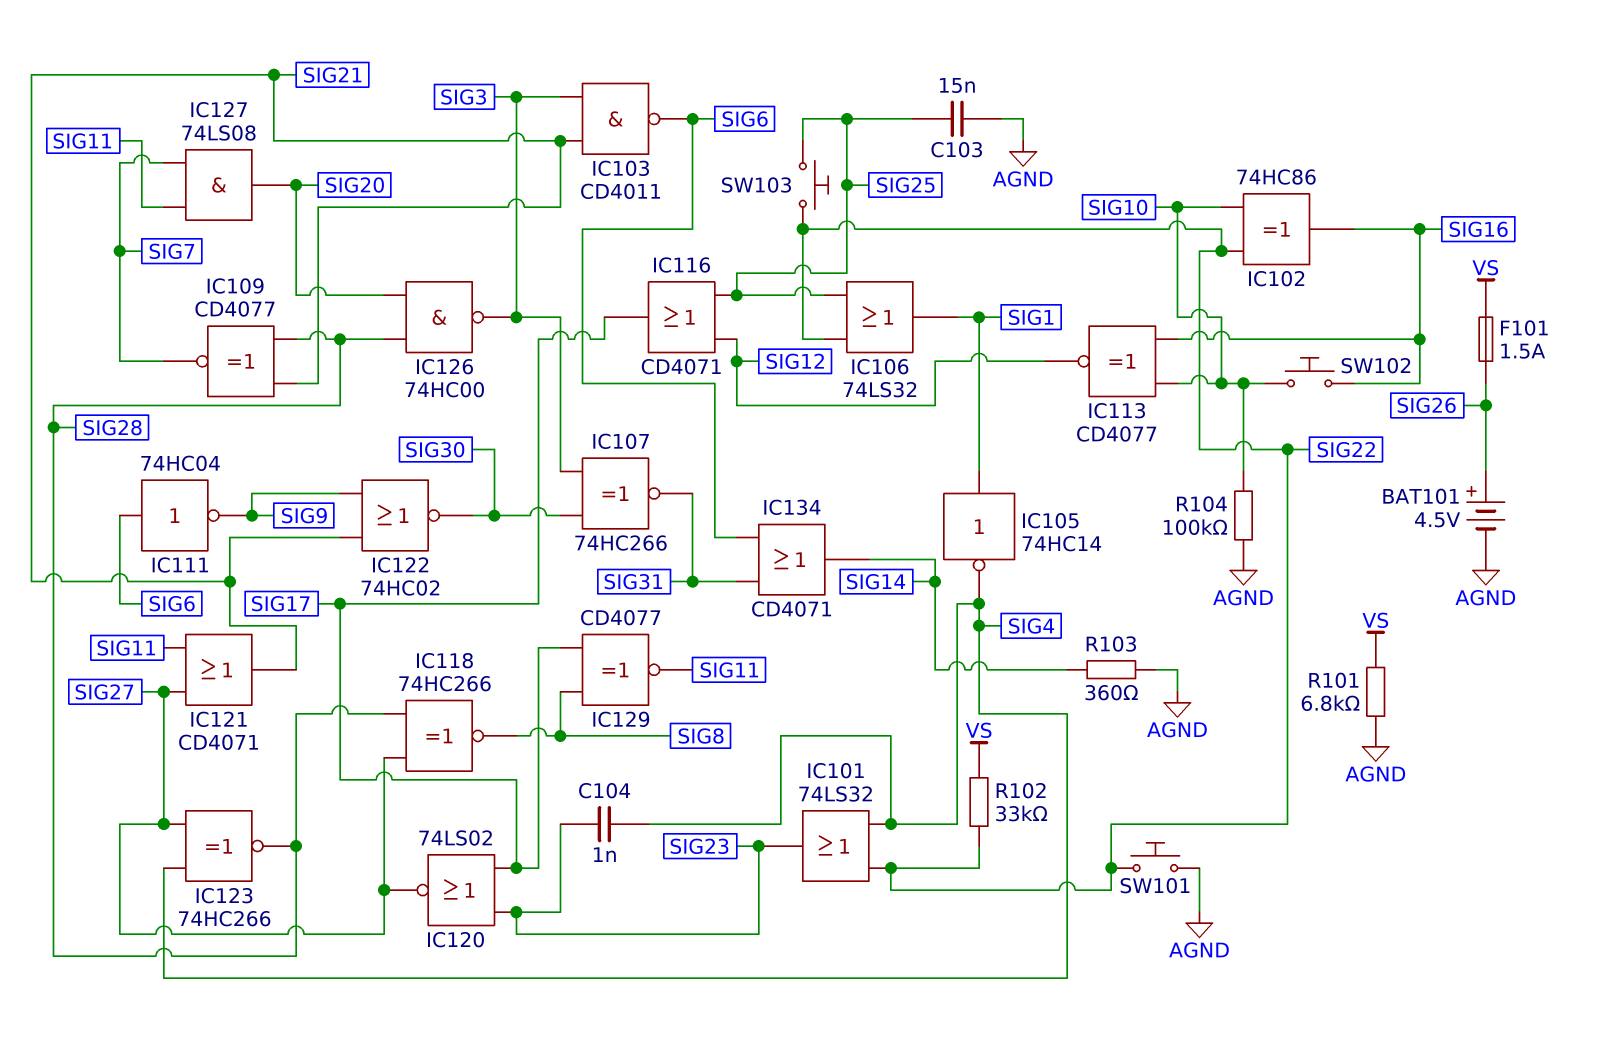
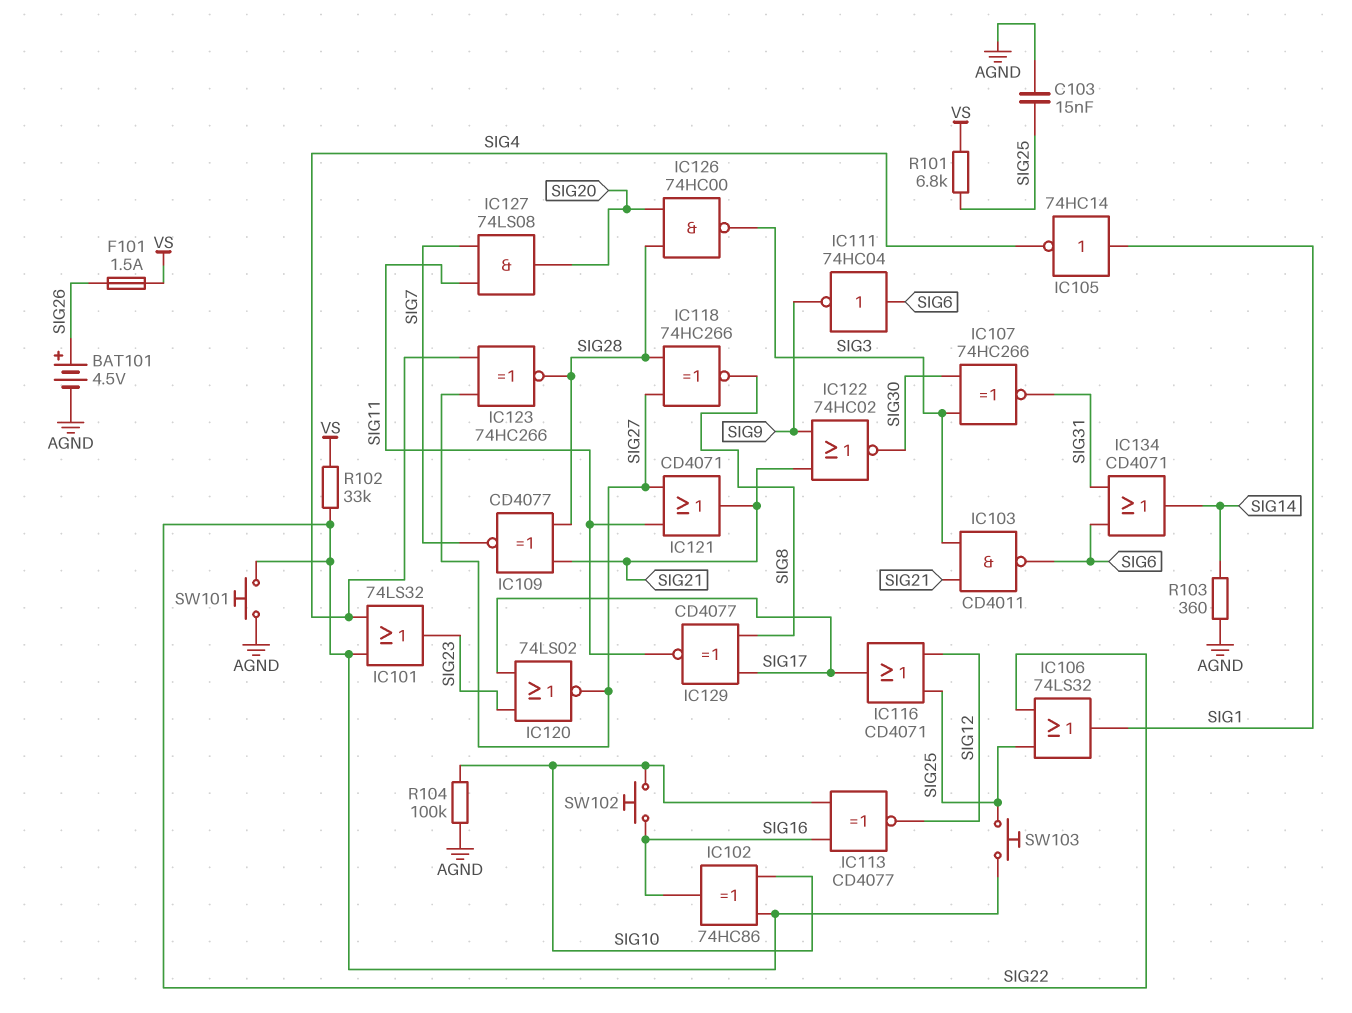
C104: 1nF (SIG4, SIG23) -> none
R101: 6.8k (AGND, VS) -> 6.8k (SIG25, VS)

